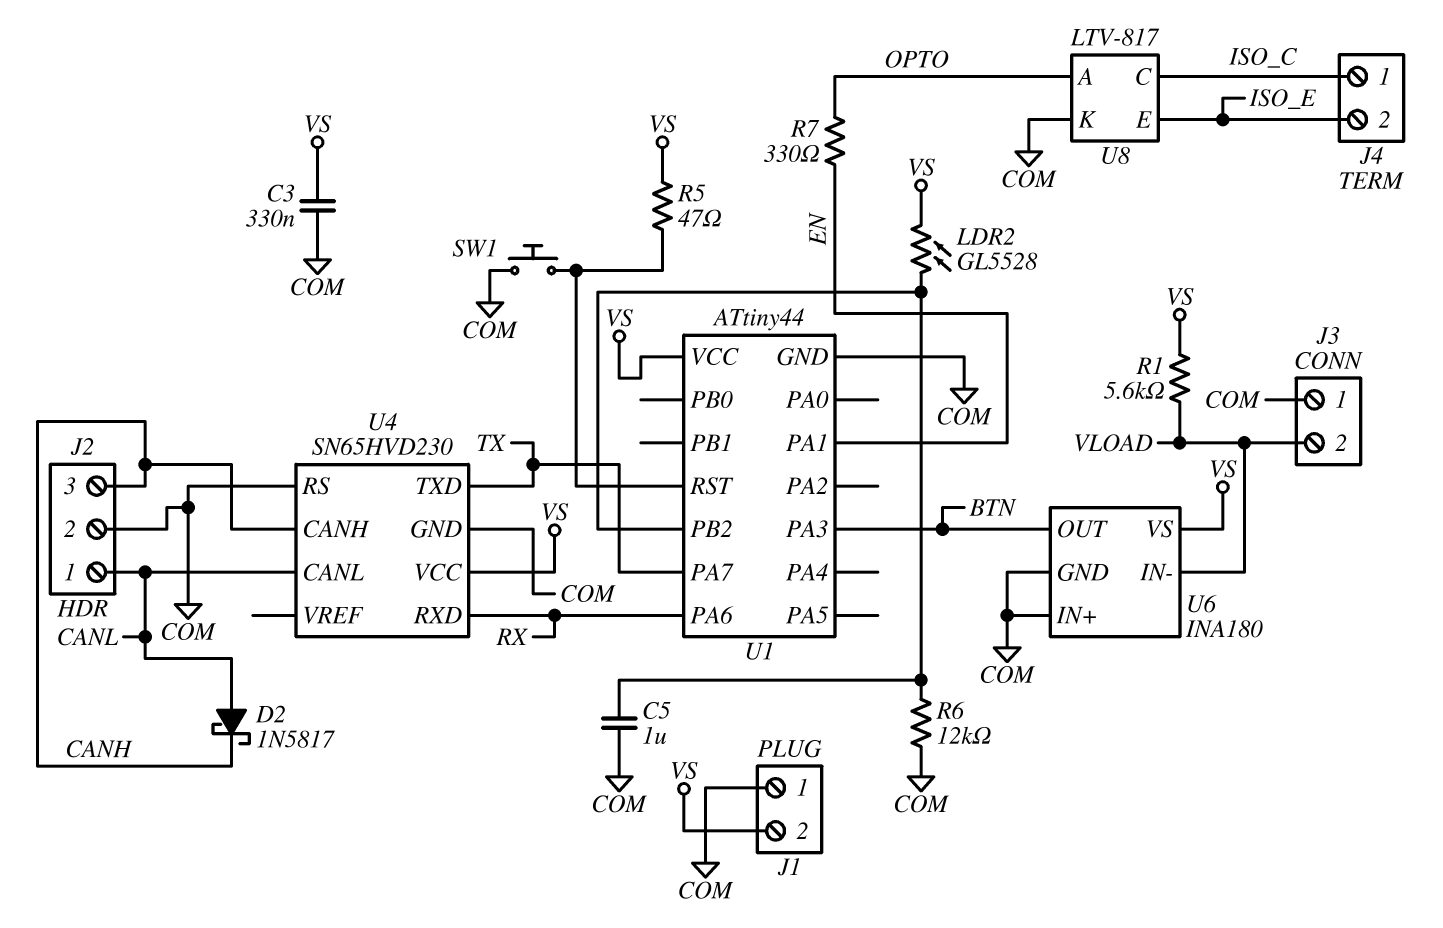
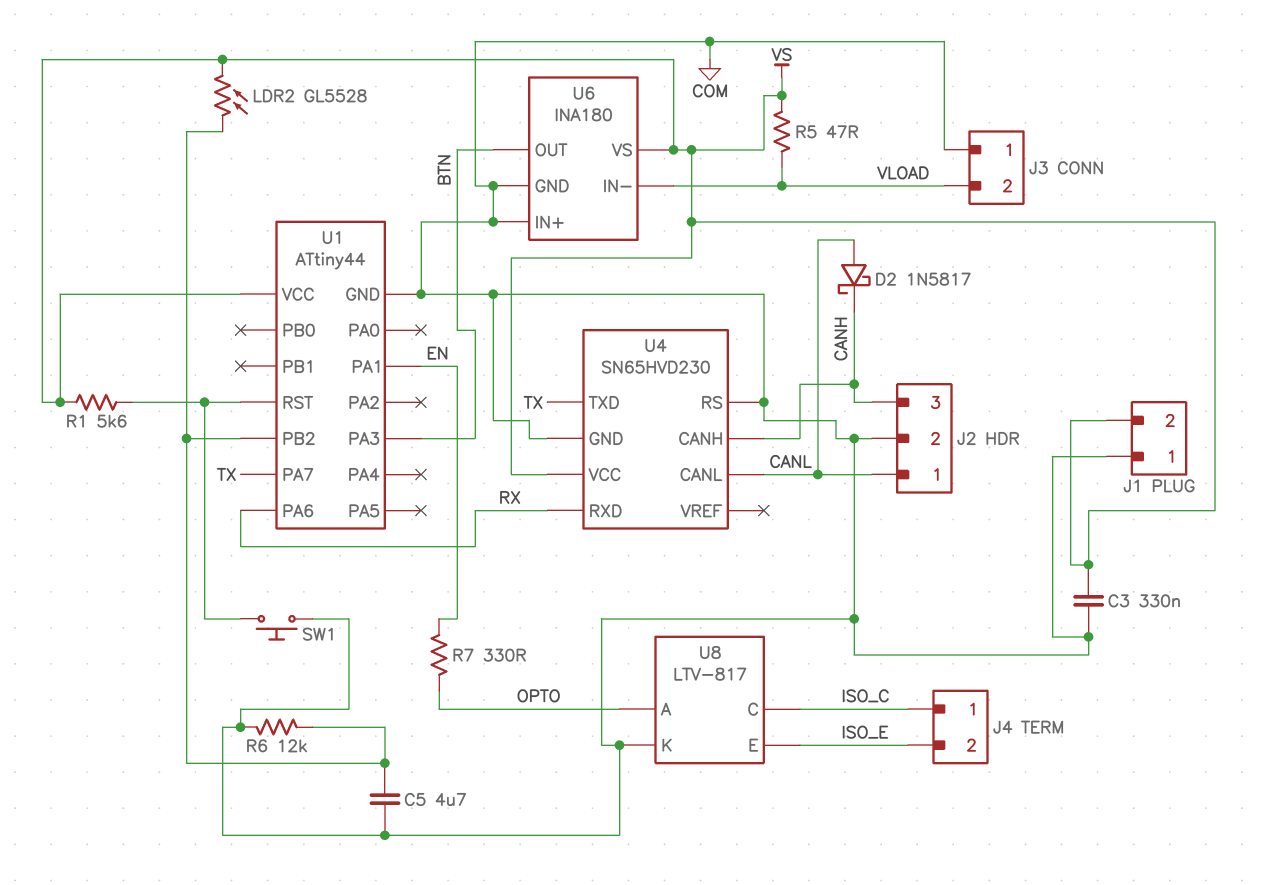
C5: 1uF (COM, U1/PB2) -> 4.7uF (COM, U1/PB2)
R1: 5.6k (VLOAD, VS) -> 5.6k (U1/RST, VS)
R5: 47 (U1/RST, VS) -> 47 (VLOAD, VS)

